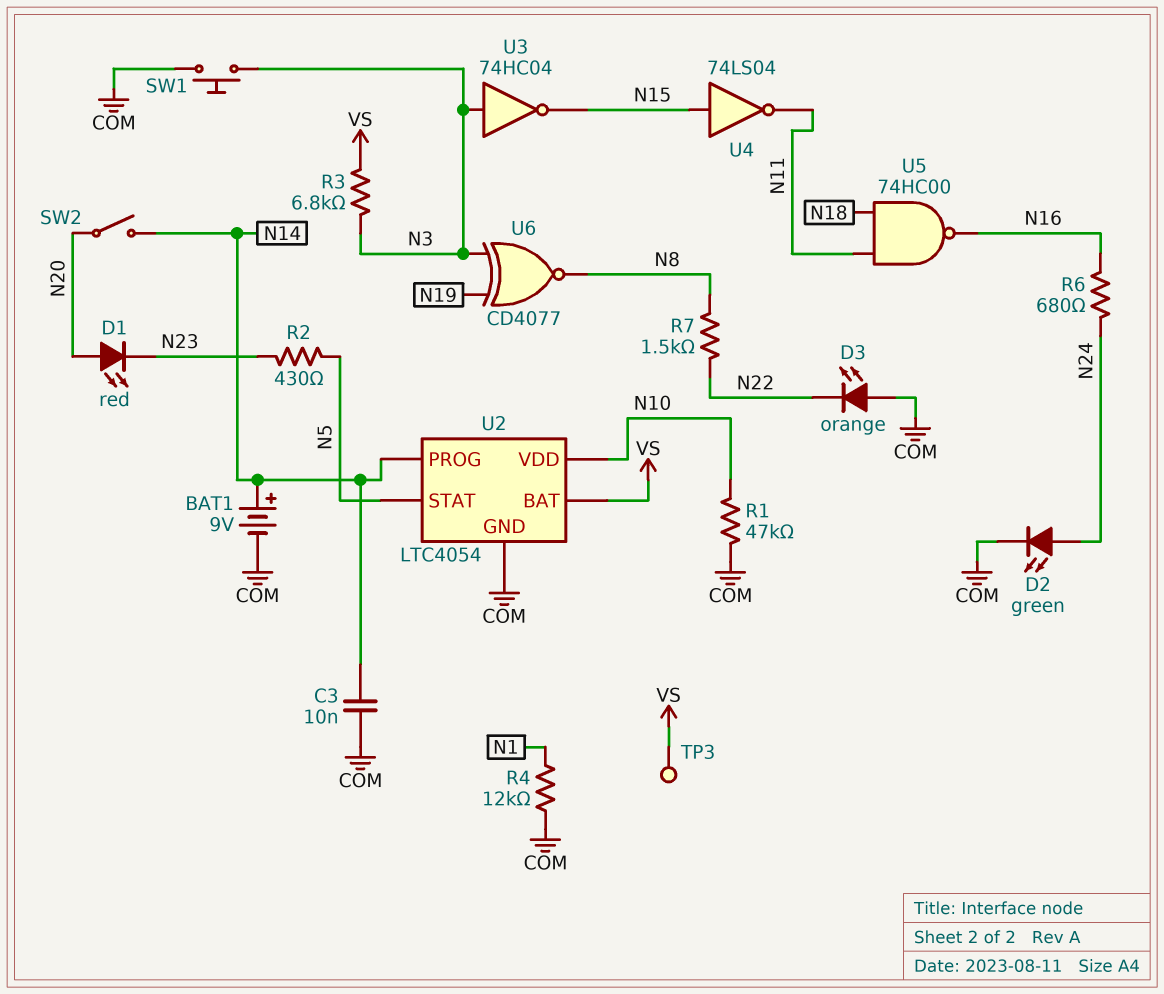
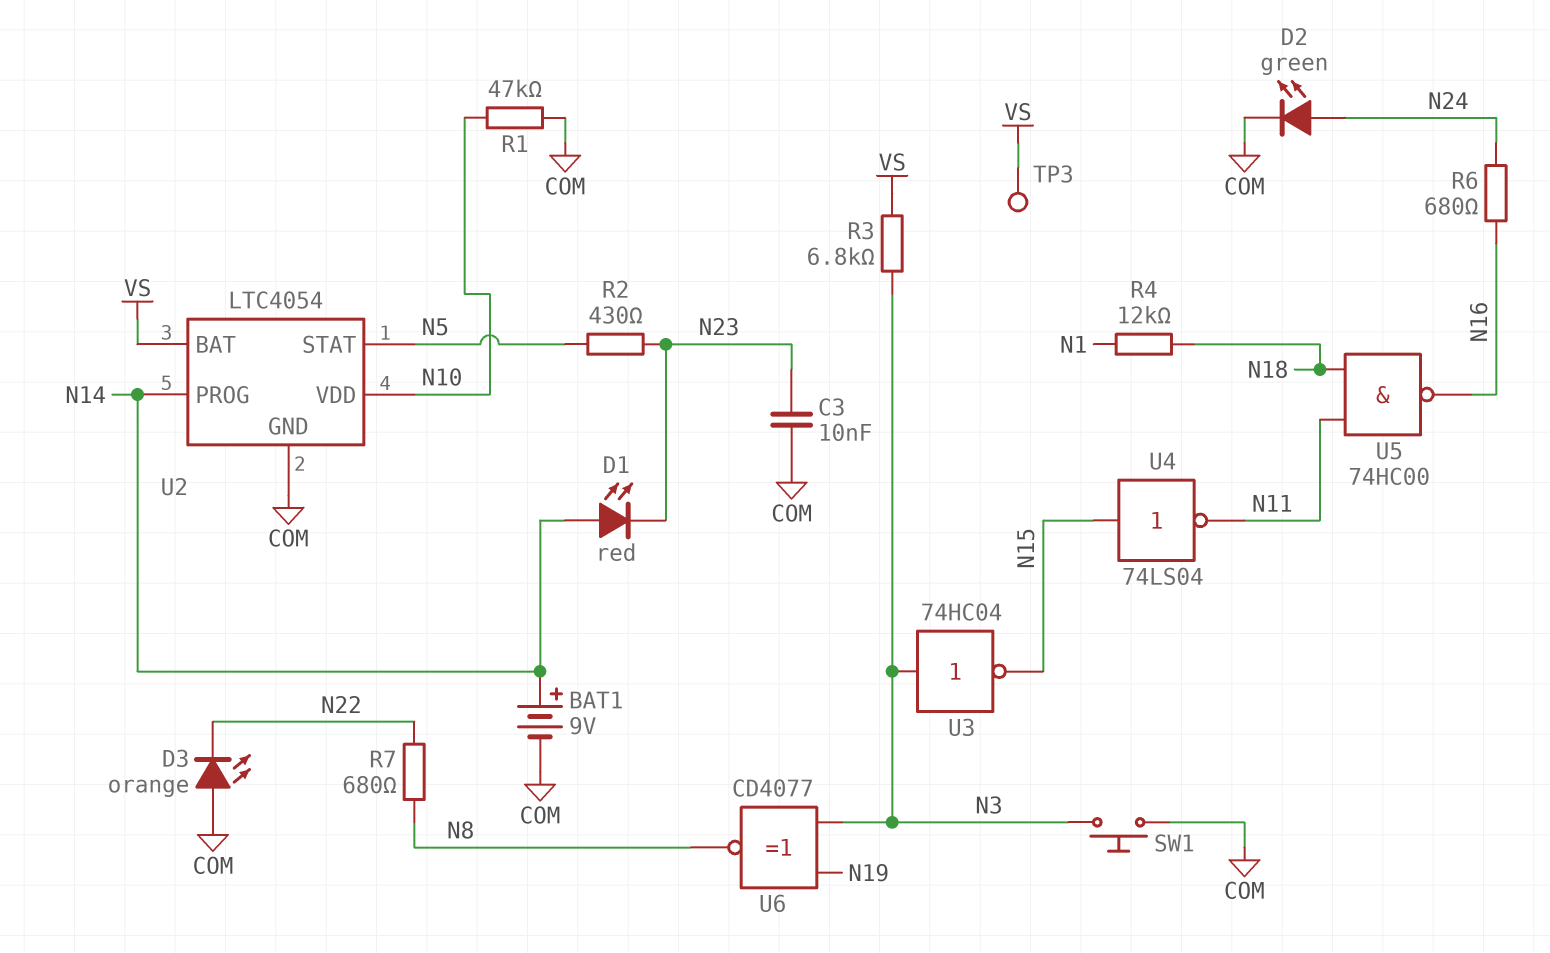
C3: 10nF (COM, N14) -> 10nF (COM, N23)
D1: LED red (A N20, K N23) -> LED red (A N14, K N23)
R4: 12k (COM, N1) -> 12k (N1, N18)
R7: 1.5k (N8, N22) -> 680 (N8, N22)
SW2: switch (N14, N20) -> none

